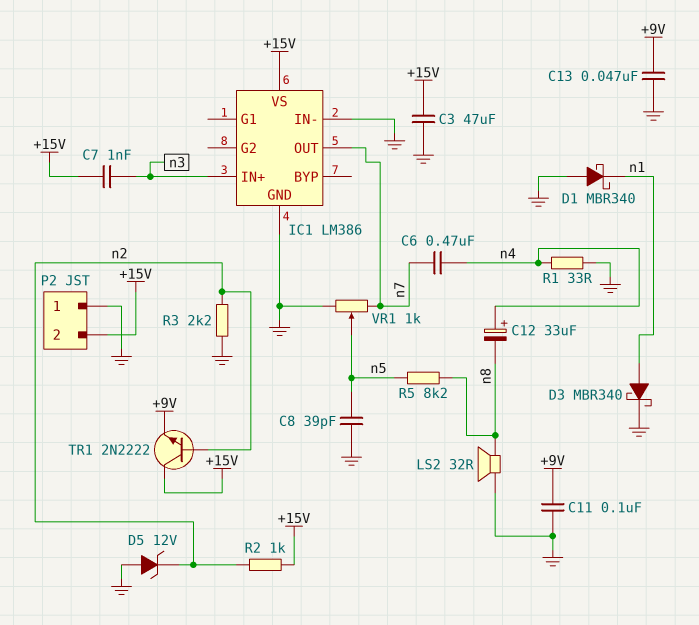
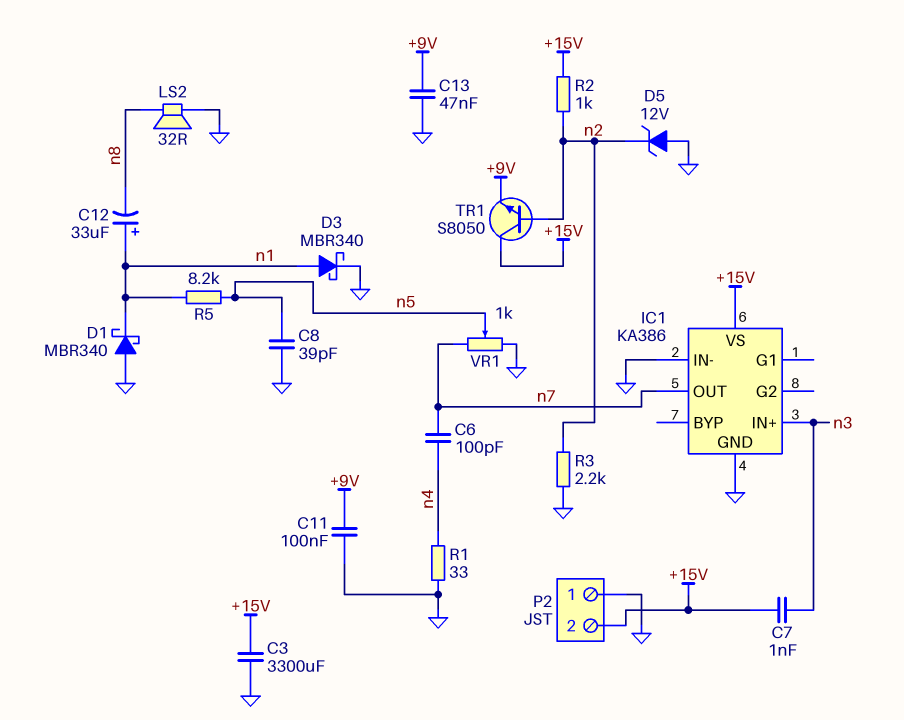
C3: 47uF (+15V, GND) -> 3300uF (+15V, GND)
C6: 470nF (n4, n7) -> 100pF (n4, n7)
C12: 33uF (plus n4, minus n8) -> 33uF (plus n1, minus n8)
IC1: LM386 -> KA386
R5: 8.2k (n5, n8) -> 8.2k (n1, n5)
TR1: NPN 2N2222 (B n2, C +15V, E +9V) -> NPN S8050 (B n2, C +15V, E +9V)

